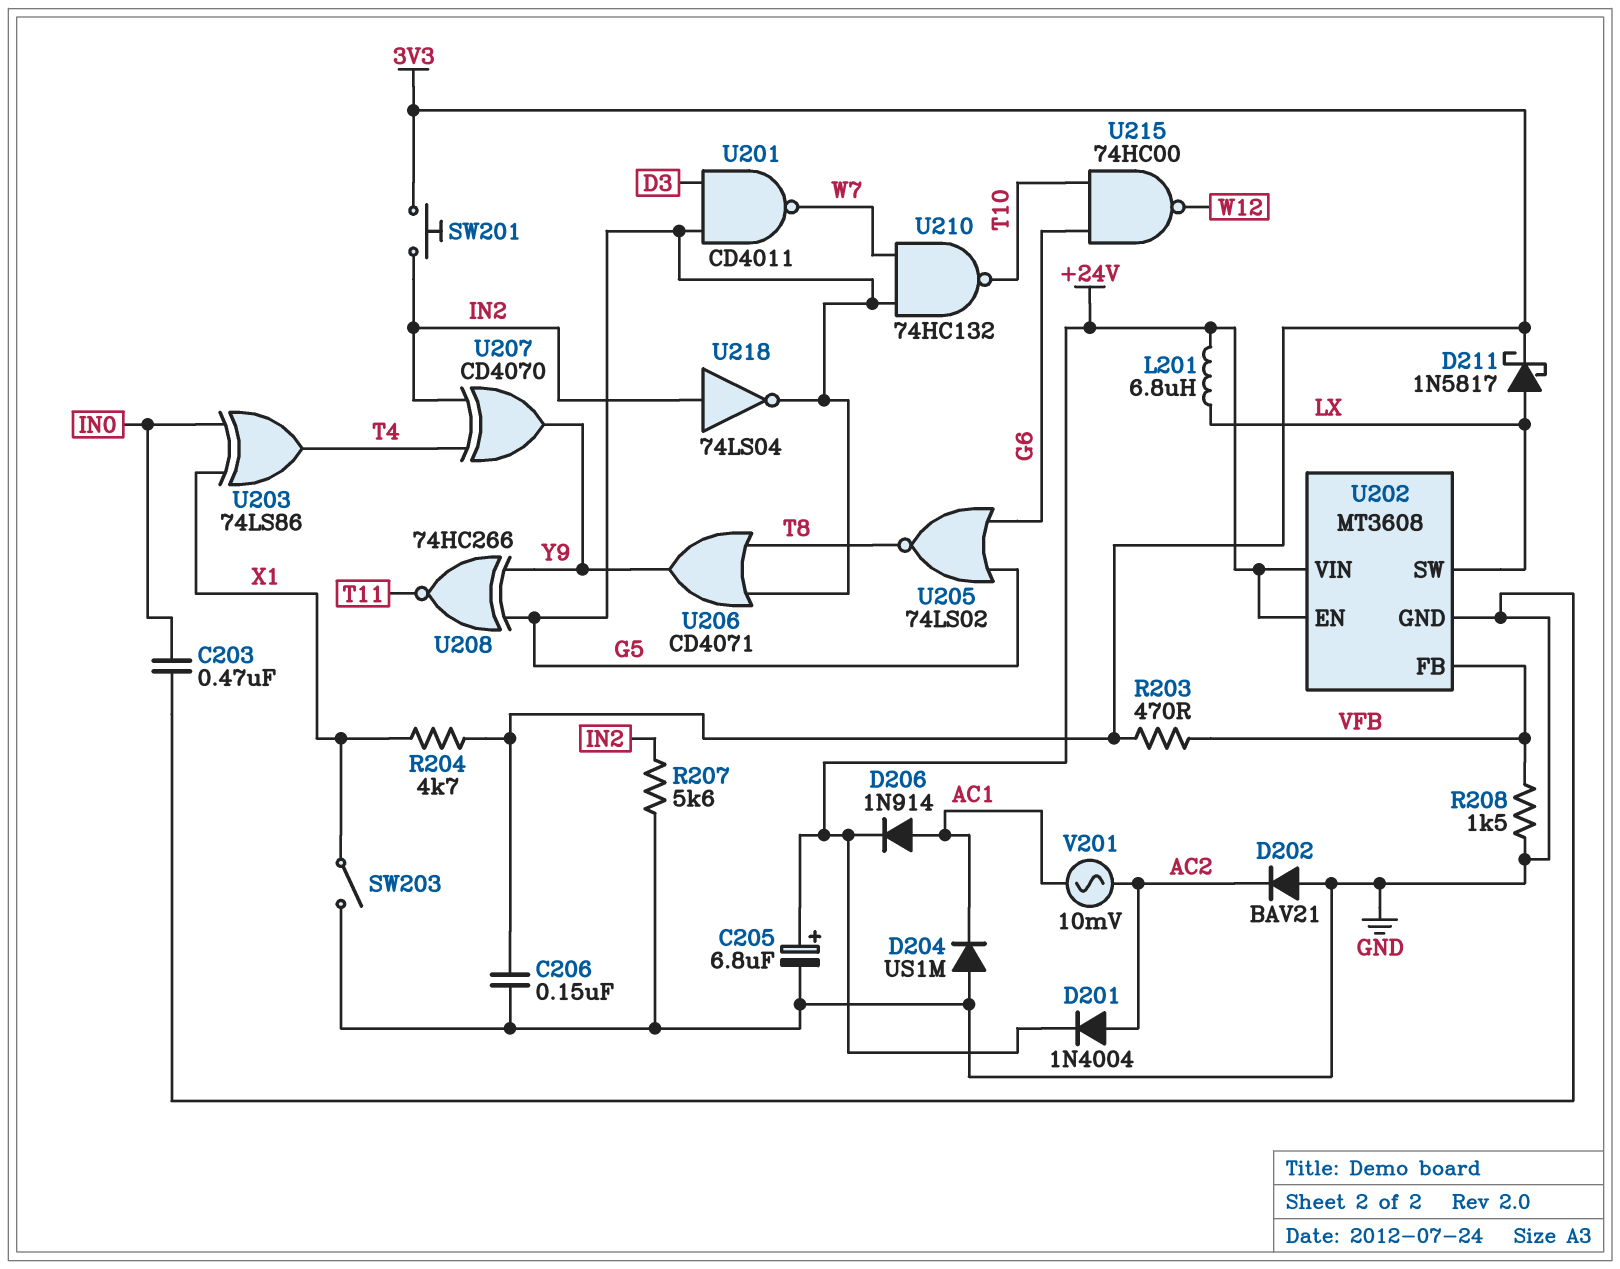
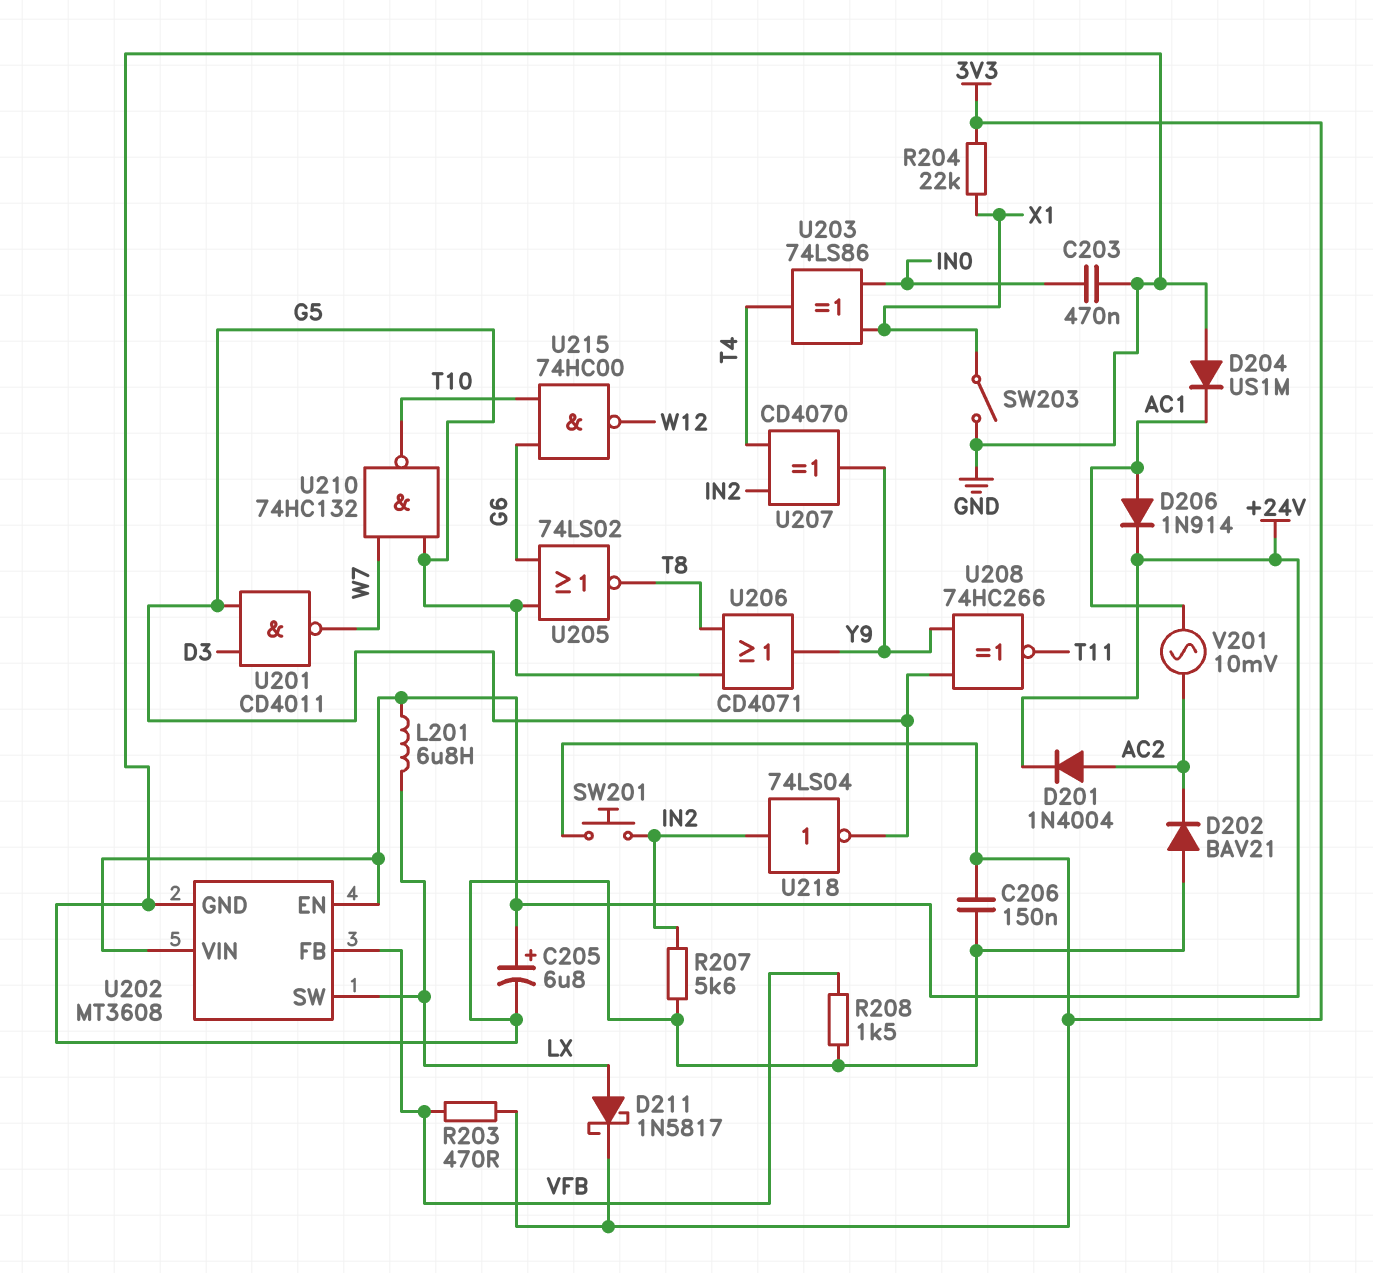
R204: 4.7k (3V3, X1) -> 22k (3V3, X1)

